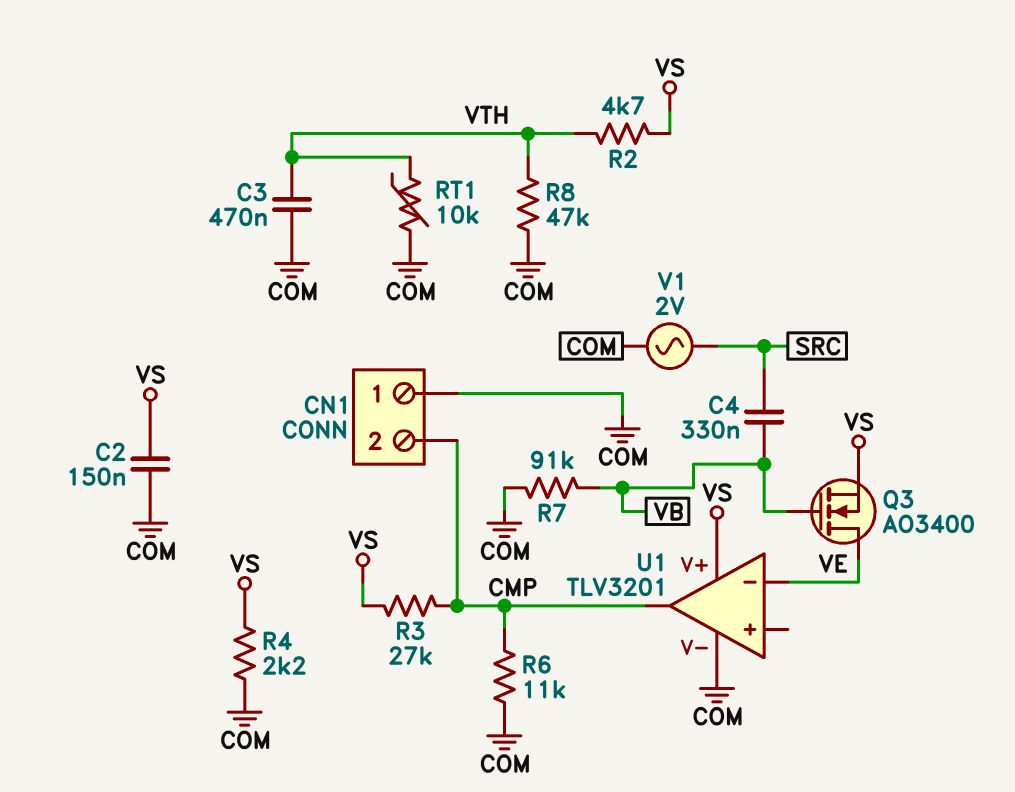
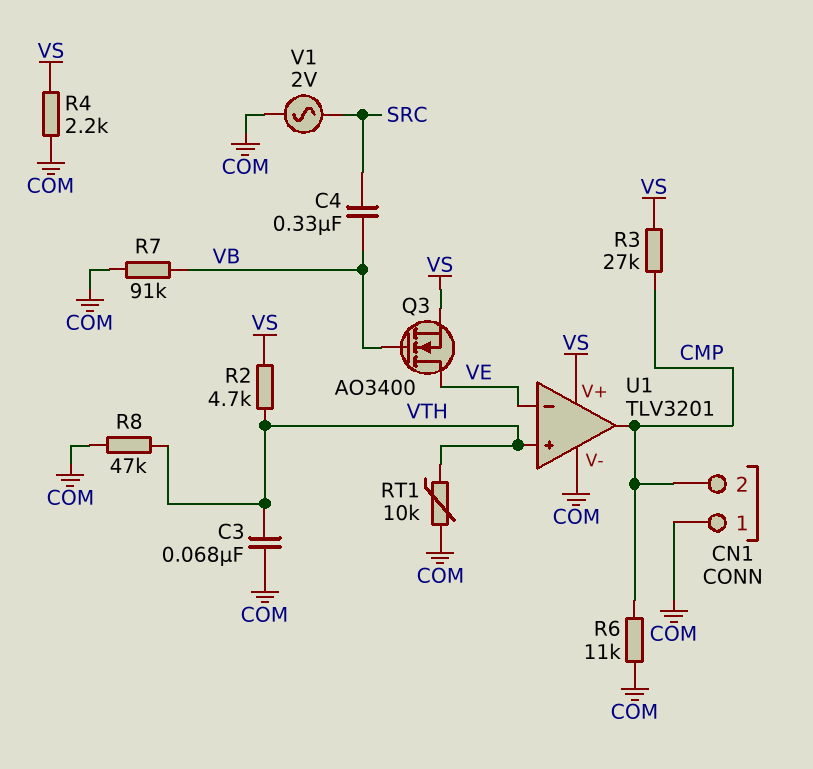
C2: 150nF (COM, VS) -> none
C3: 470nF (COM, VTH) -> 68nF (COM, VTH)
U1 pin in+: none -> VTH

